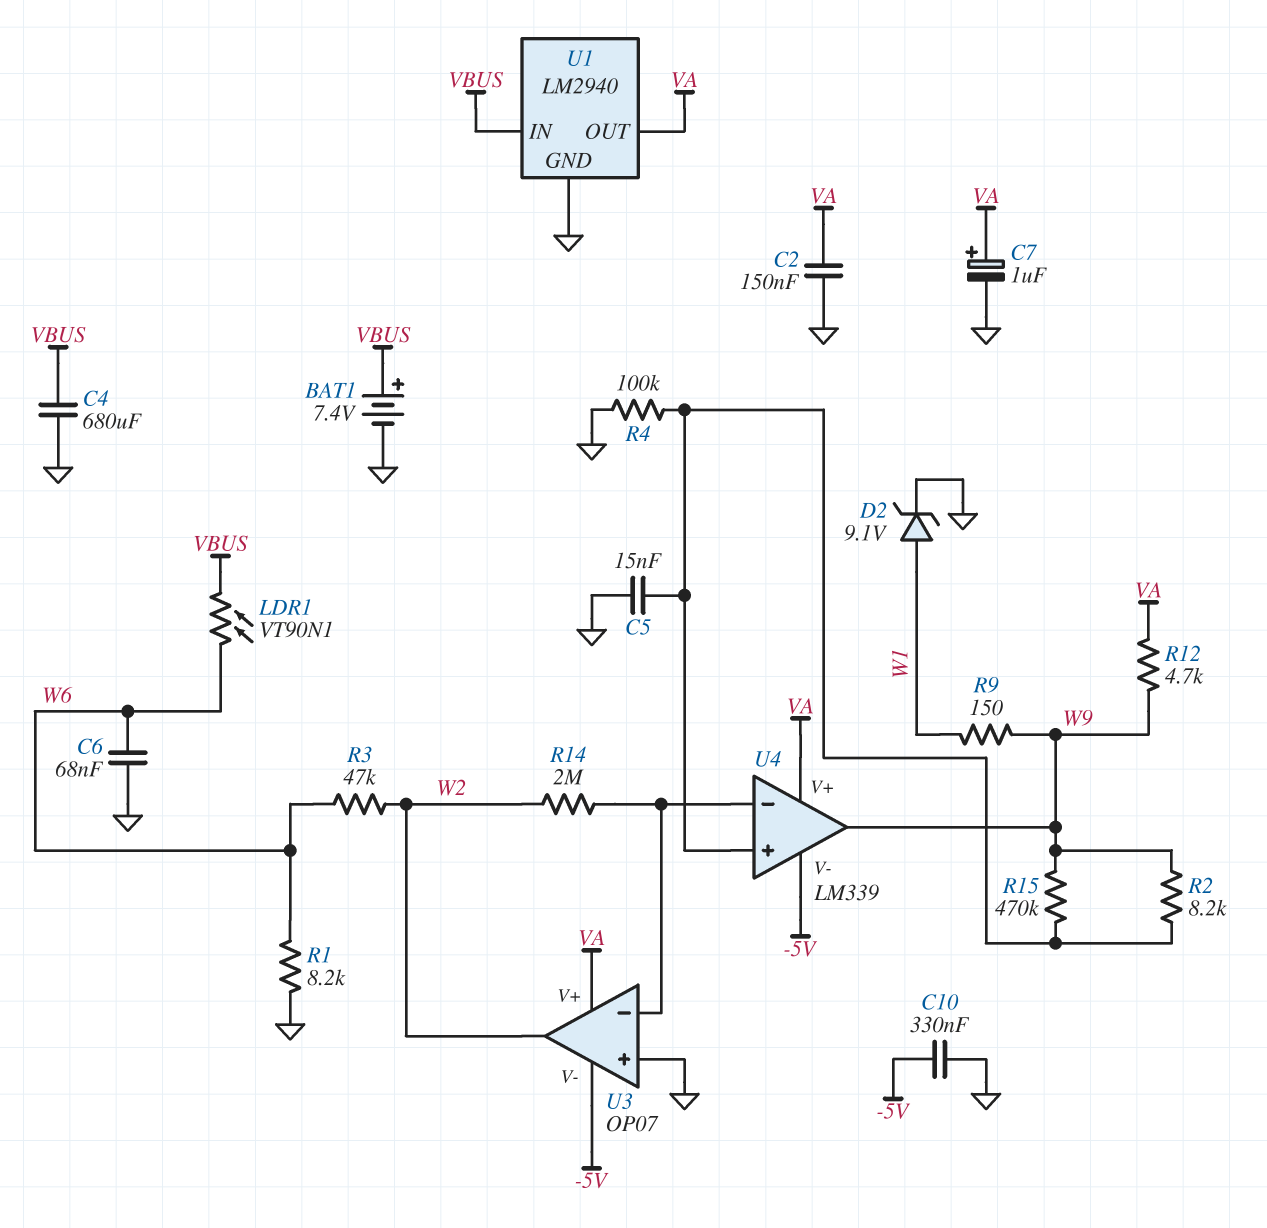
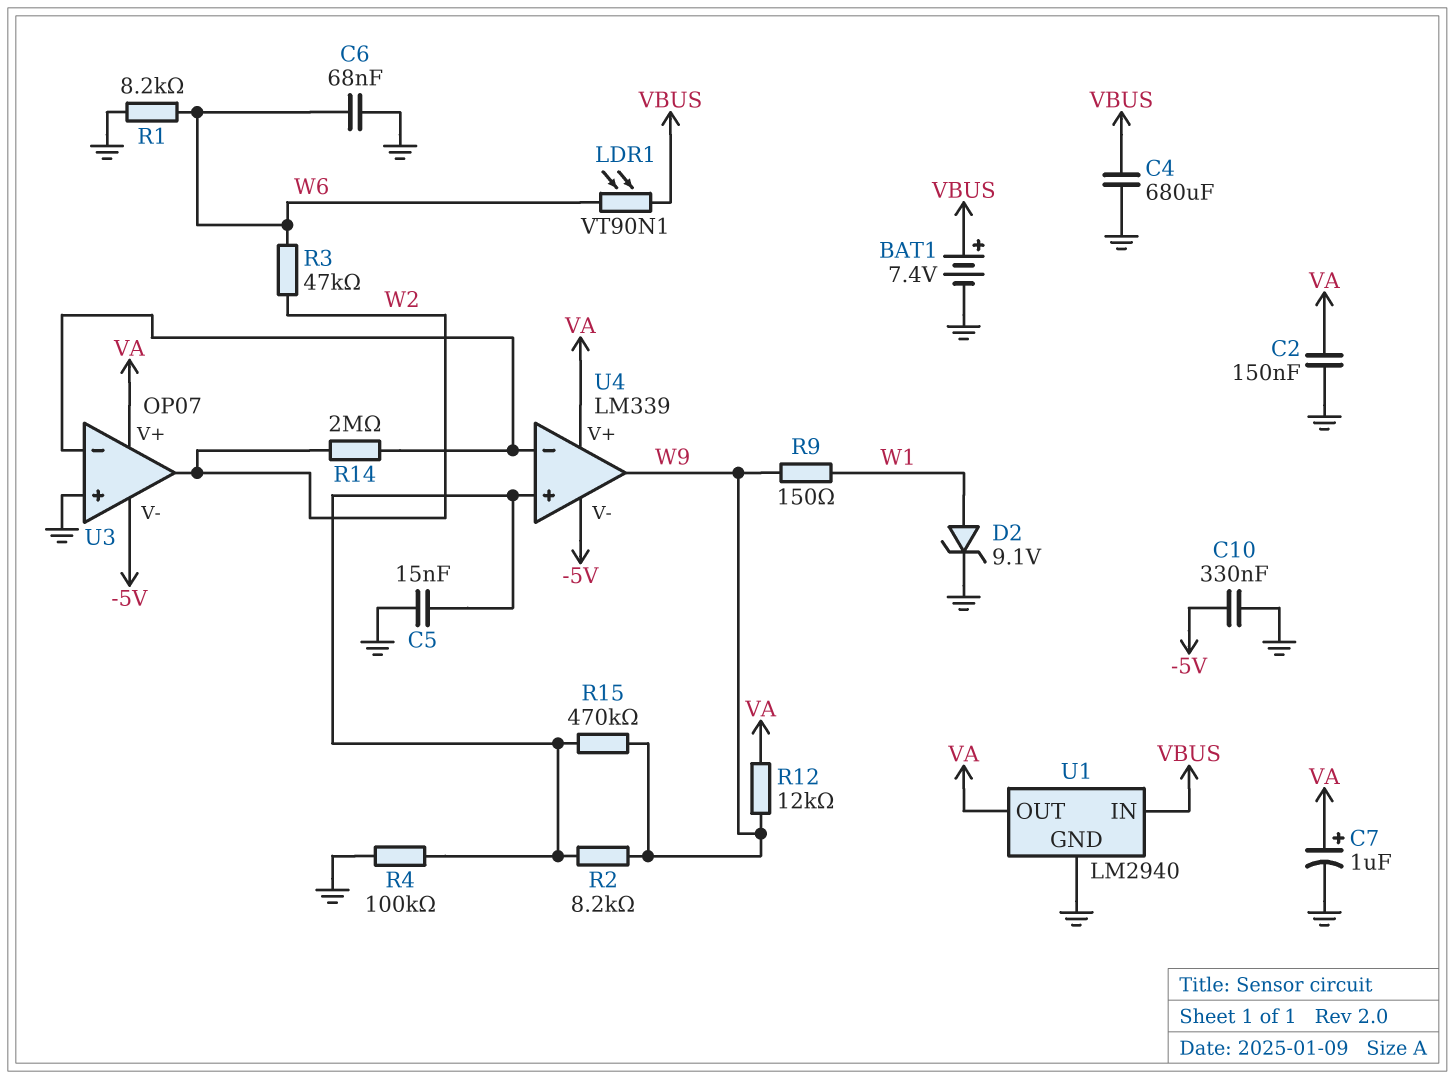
R12: 4.7k (VA, W9) -> 12k (VA, W9)

